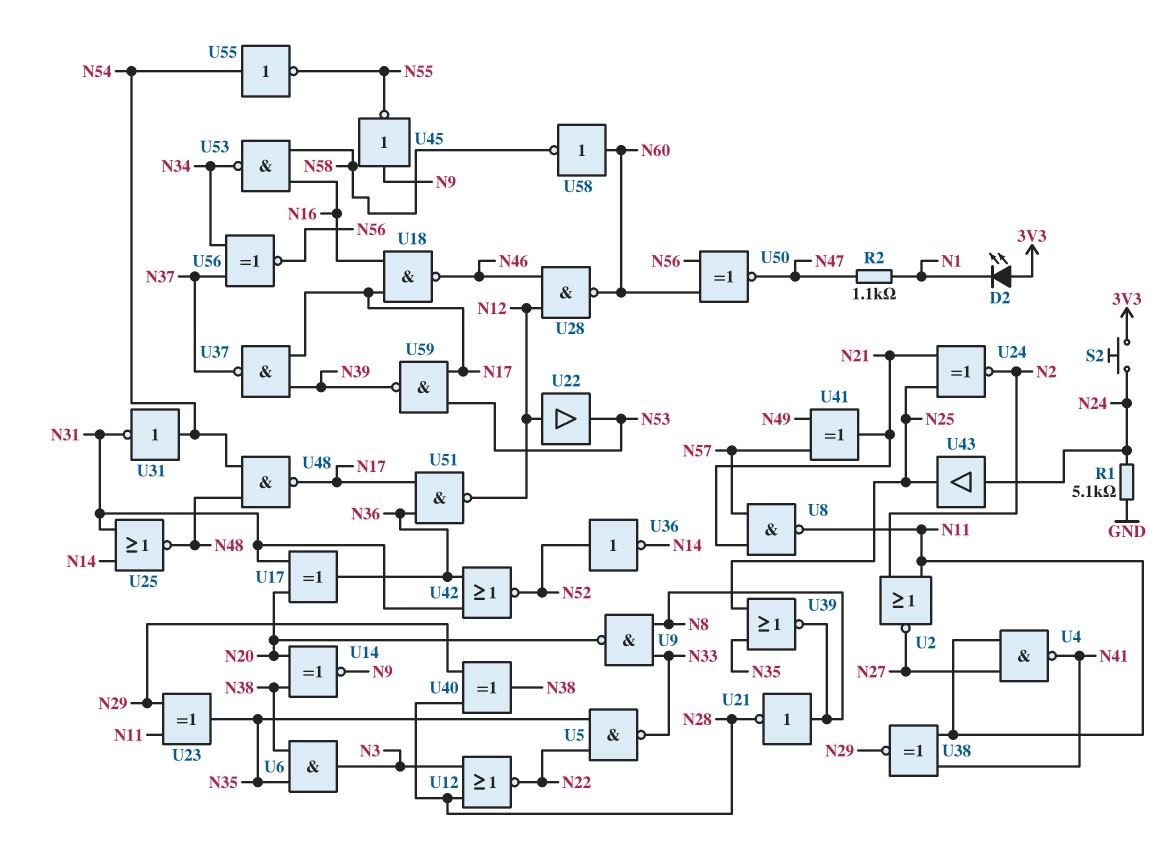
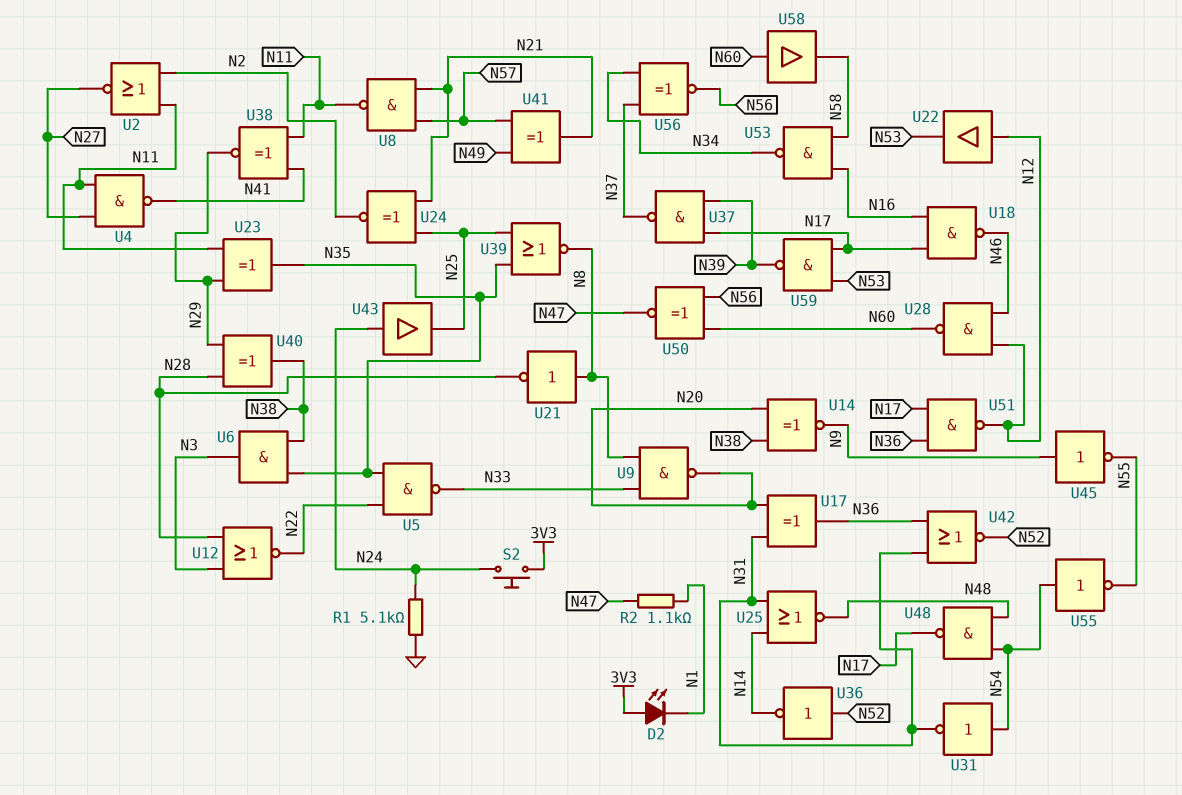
U58: NOT (in N60, out N58) -> buffer (in N60, out N58)

